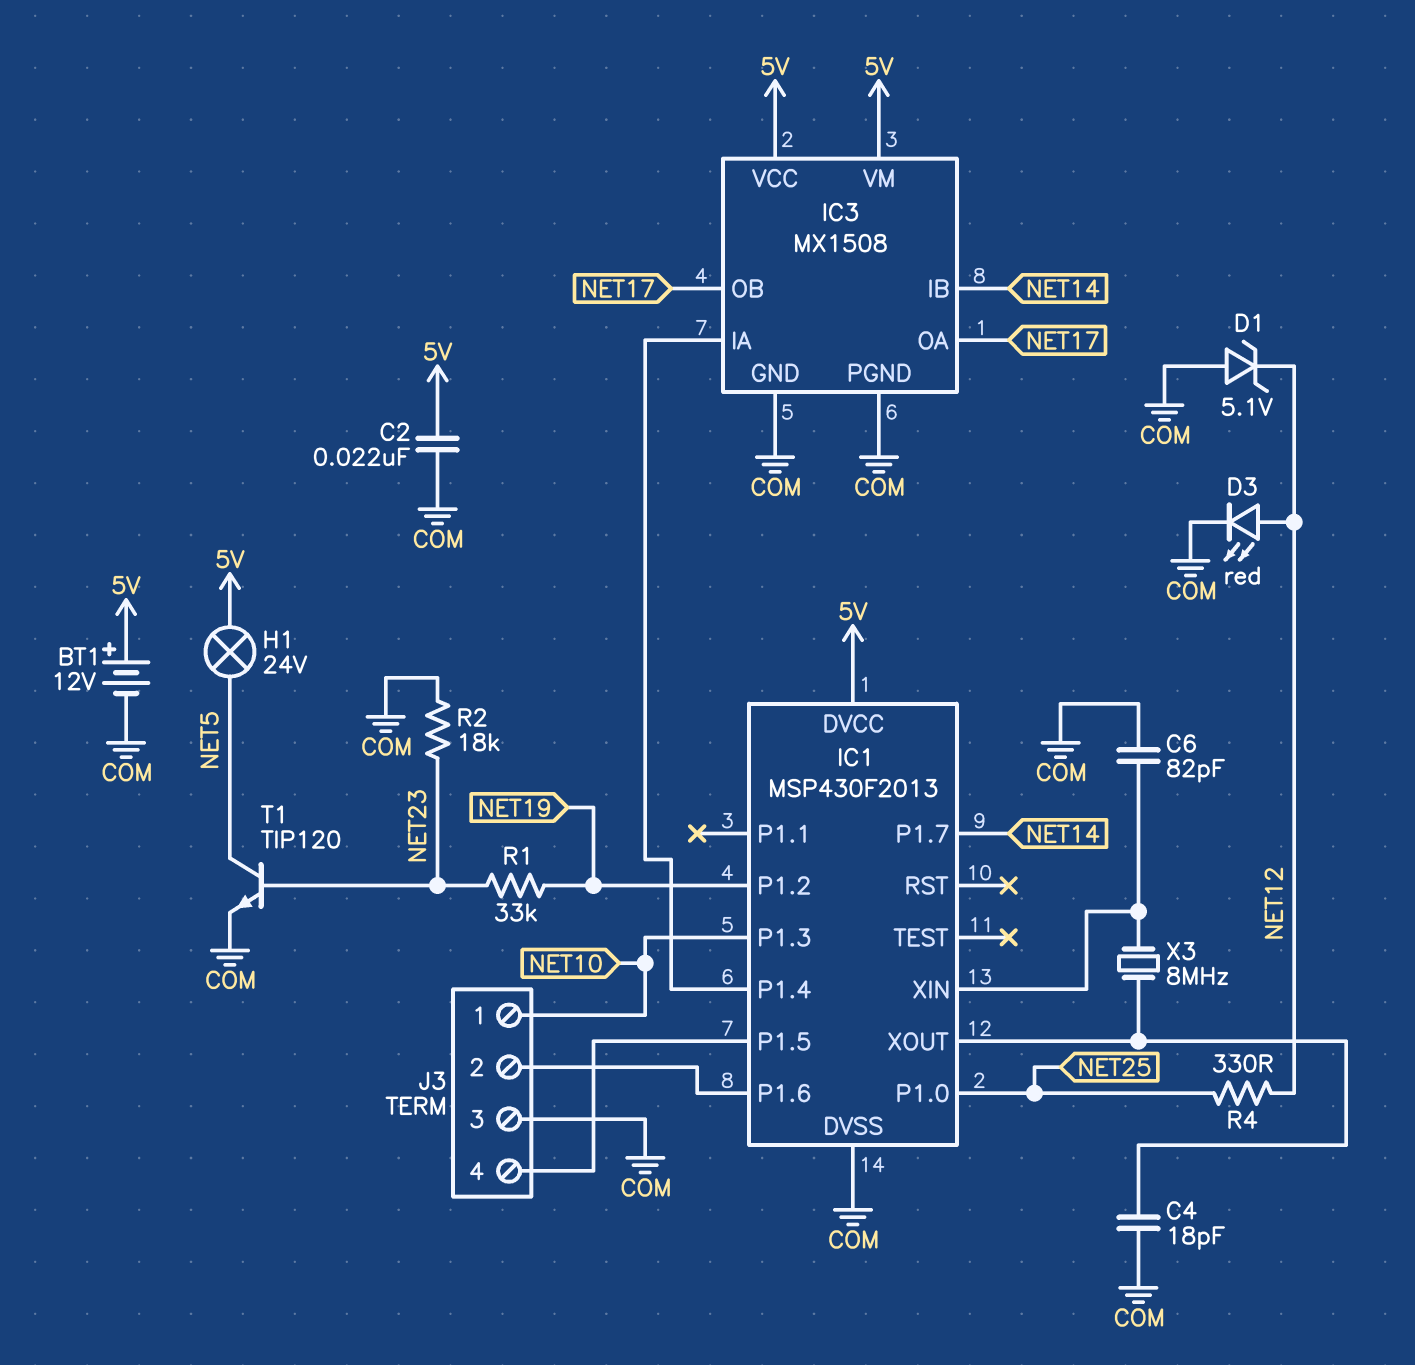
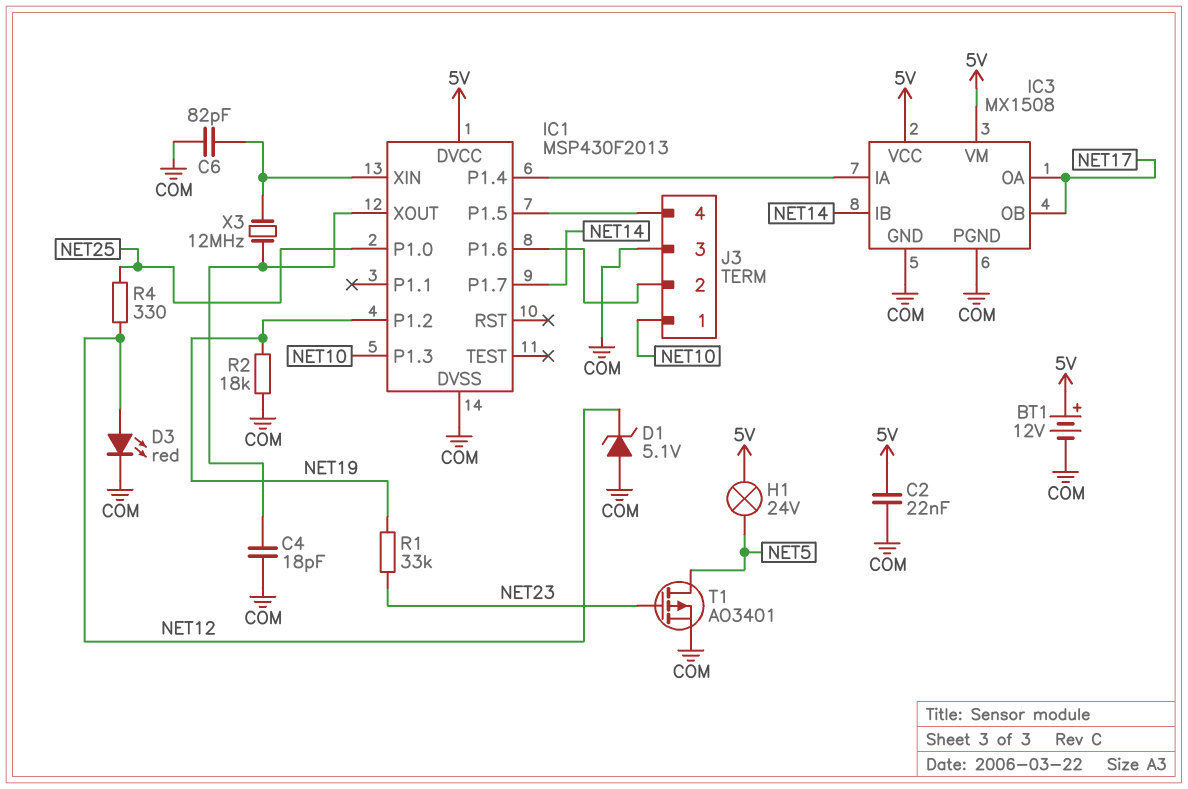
R2: 18k (COM, NET23) -> 18k (COM, NET19)
T1: NPN TIP120 (B NET23, C NET5, E COM) -> PMOS AO3401 (G NET23, D NET5, S COM)
X3: 8MHz (IC1/XIN, IC1/XOUT) -> 12MHz (IC1/XIN, IC1/XOUT)

